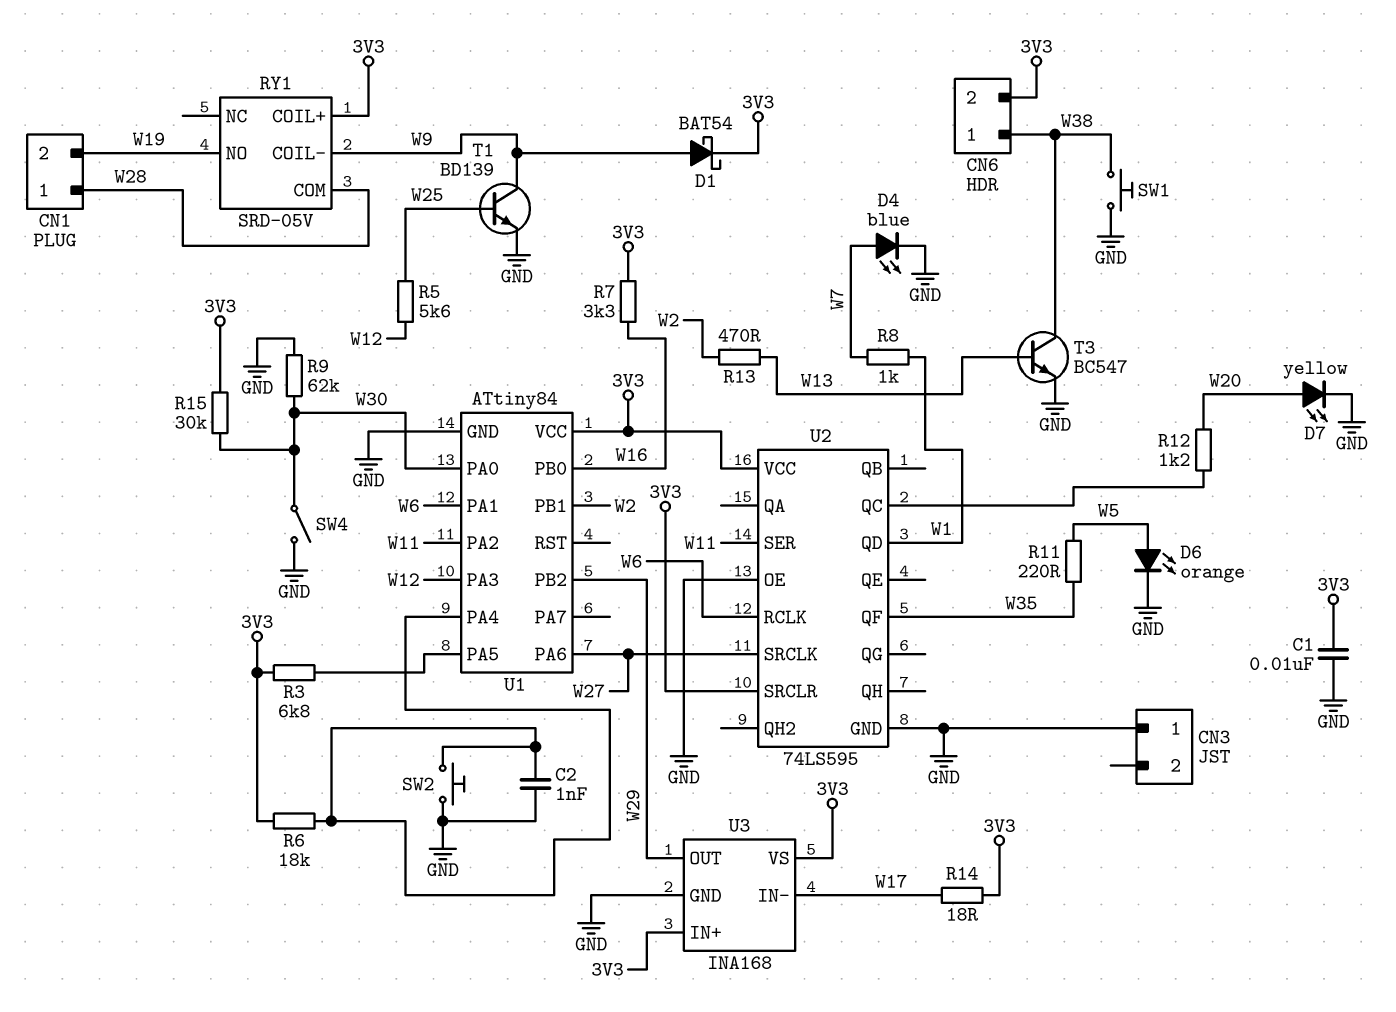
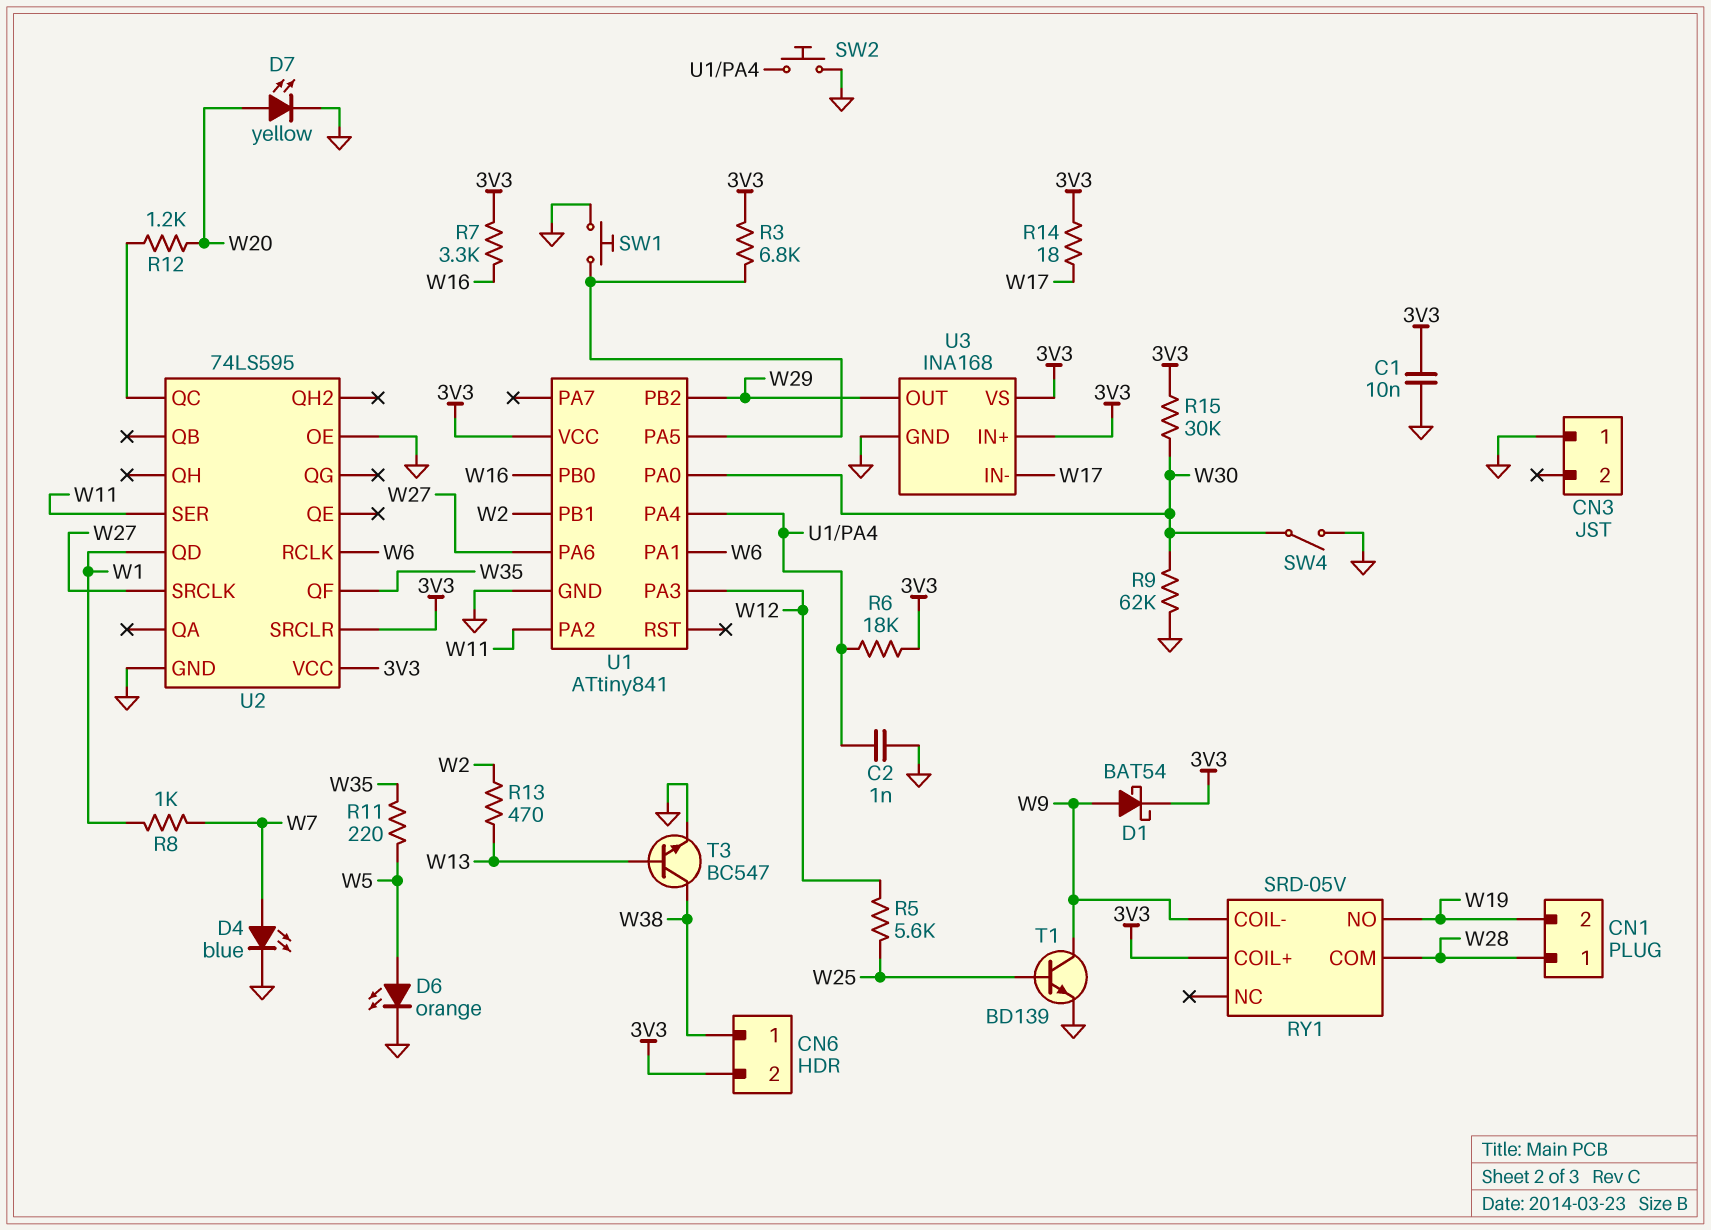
SW1: button (GND, W38) -> button (GND, U1/PA5)
U1: ATtiny84 -> ATtiny841

